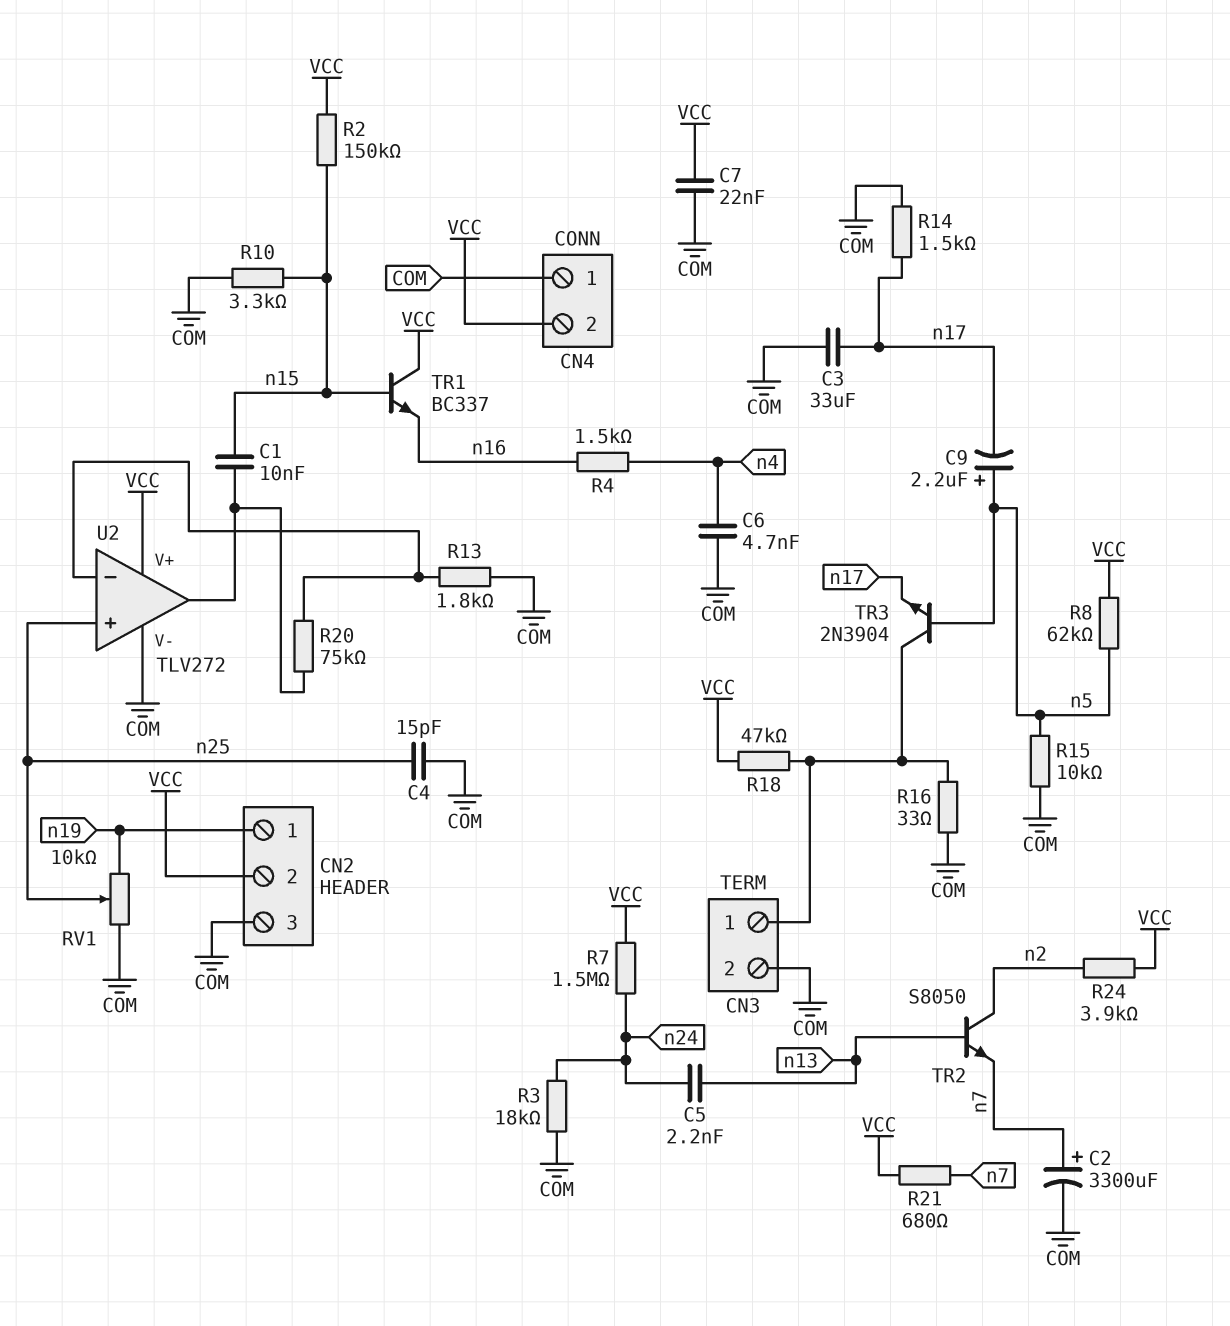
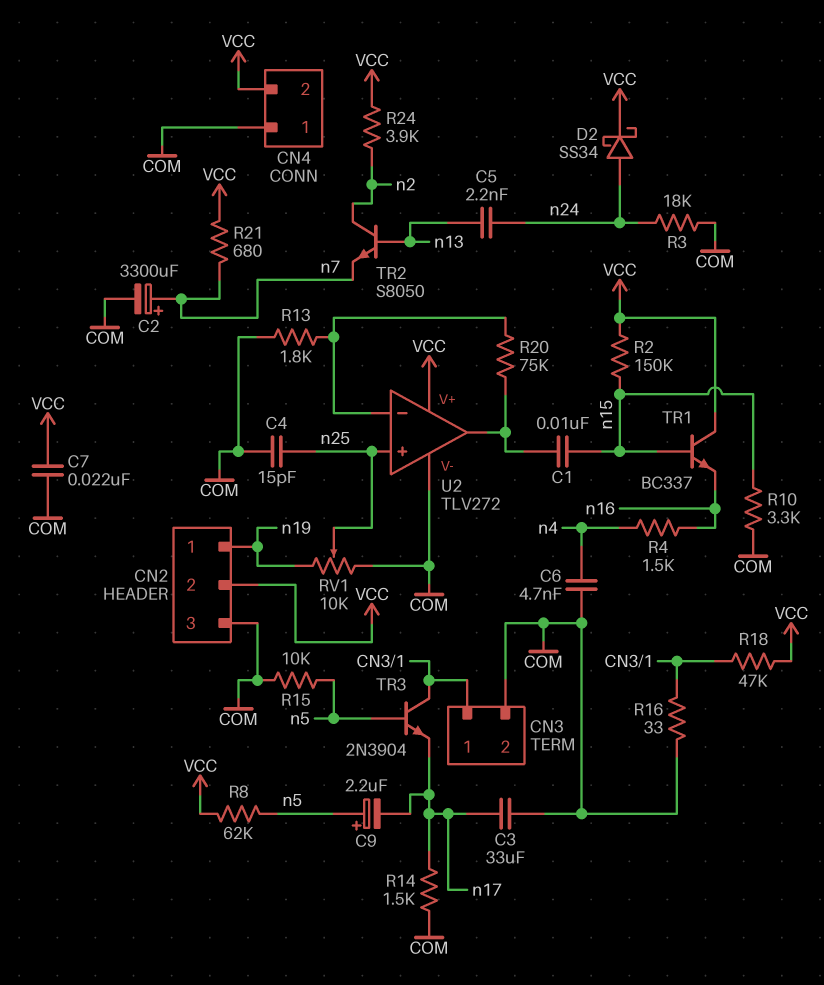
D2: none -> schottky SS34 (A n24, K VCC)
R7: 1.5M (VCC, n24) -> none

